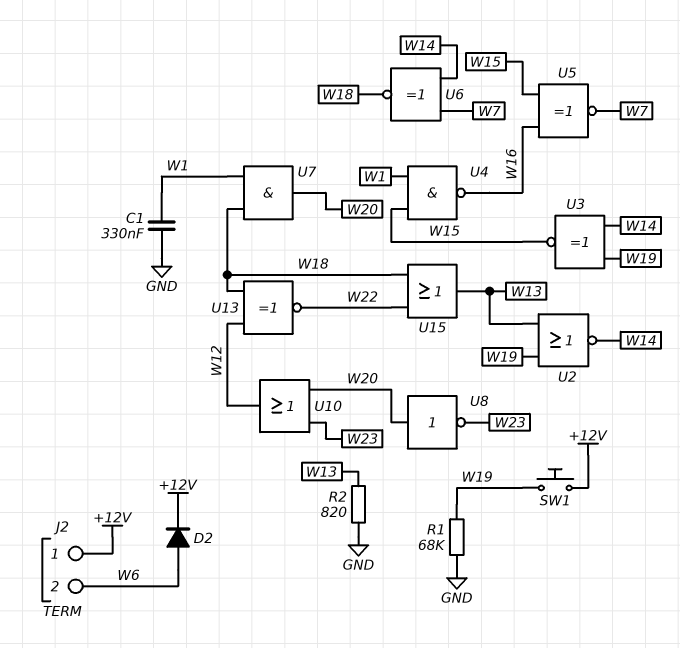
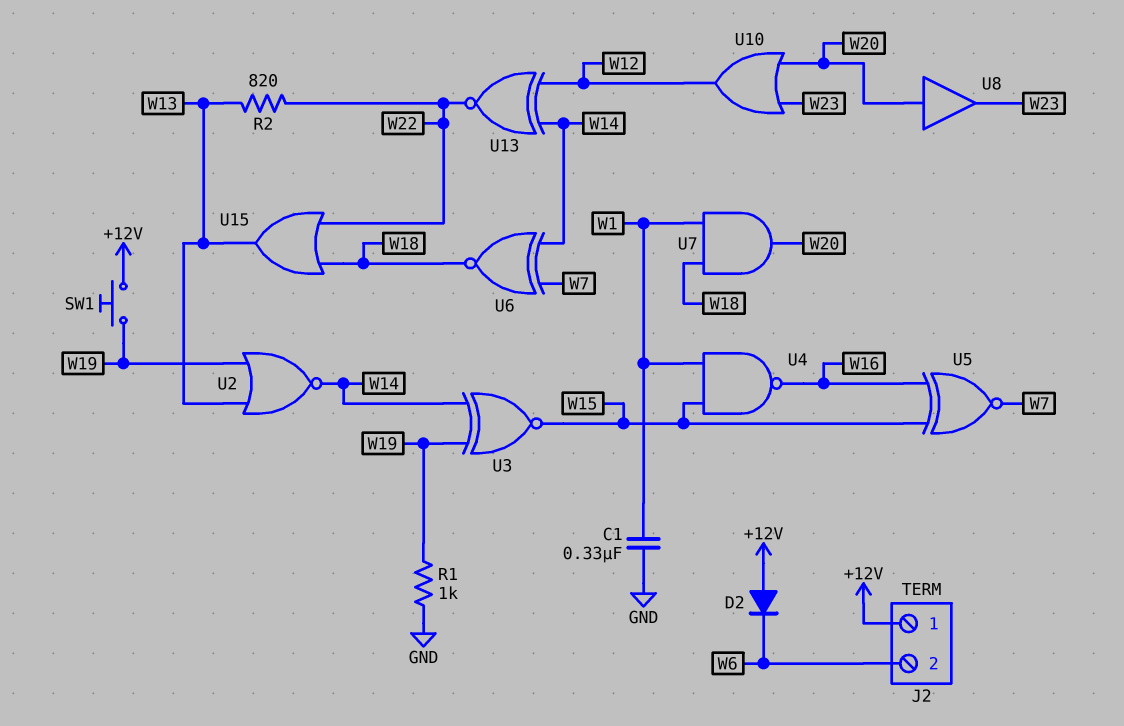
D2: diode (A W6, K +12V) -> diode (A +12V, K W6)
R1: 68k (GND, W19) -> 1k (GND, W19)
R2: 820 (GND, W13) -> 820 (W13, W22)
U8: NOT (in W20, out W23) -> buffer (in W20, out W23)
U13: XNOR (in W12, in W18, out W22) -> XNOR (in W12, in W14, out W22)

